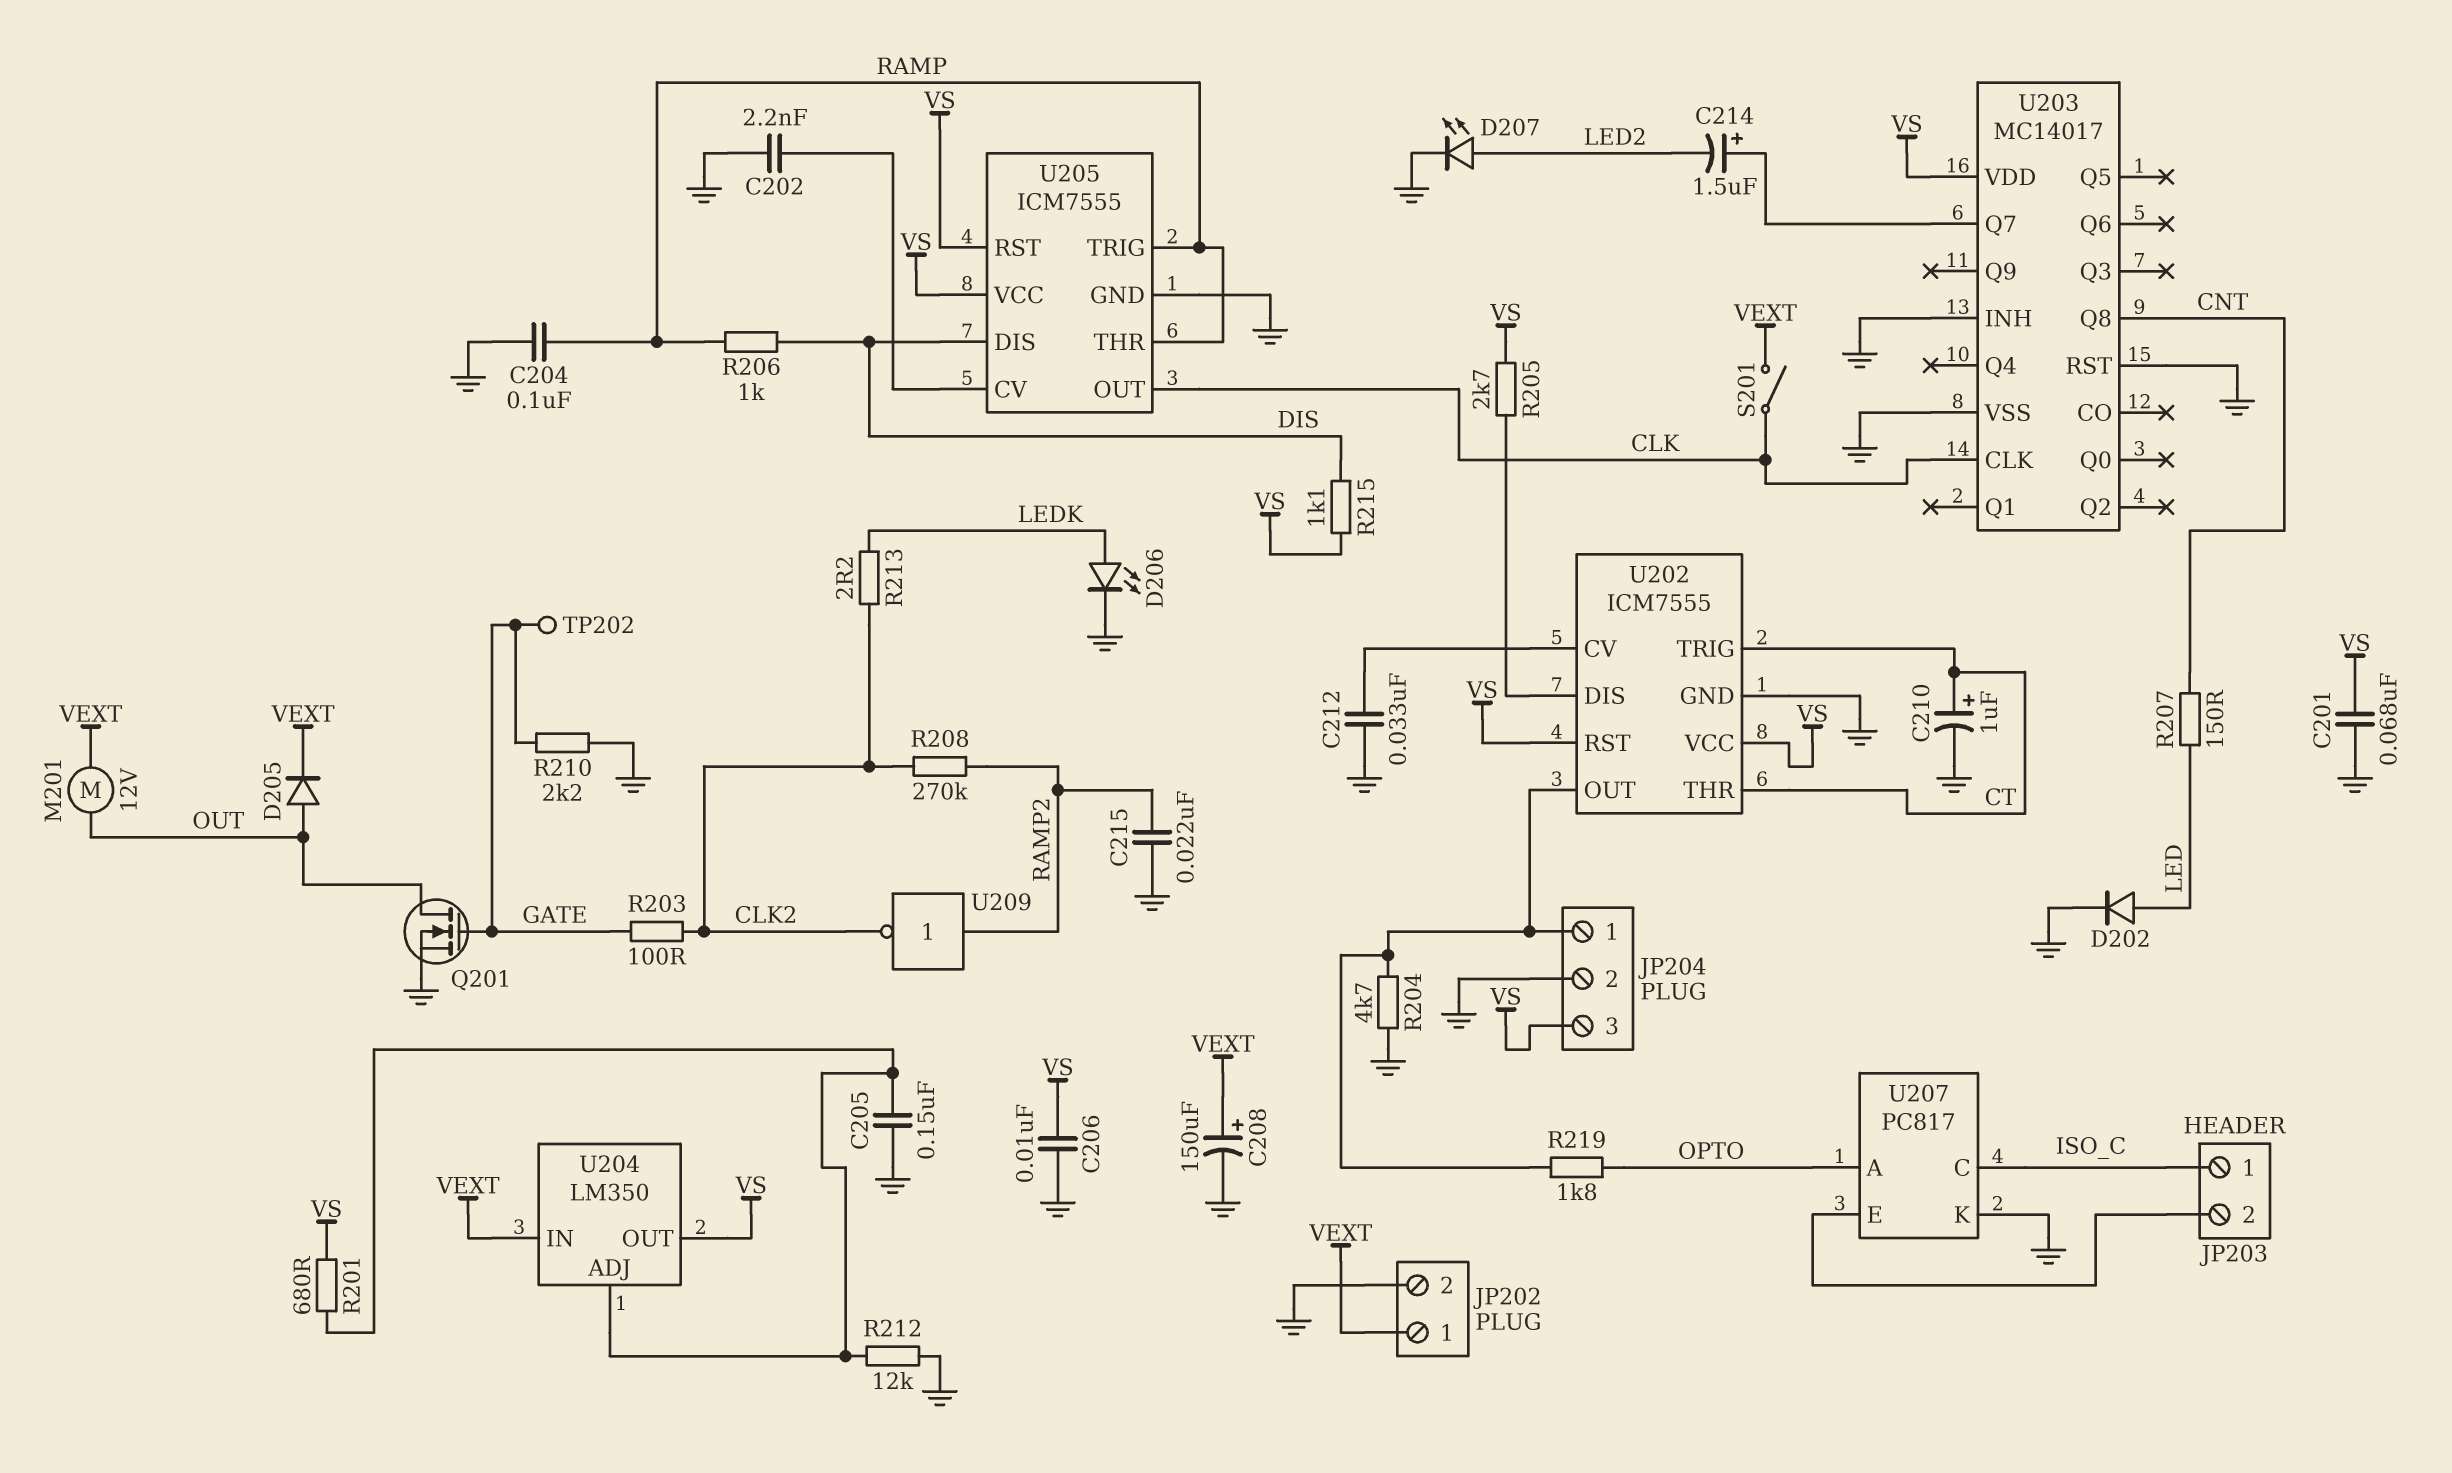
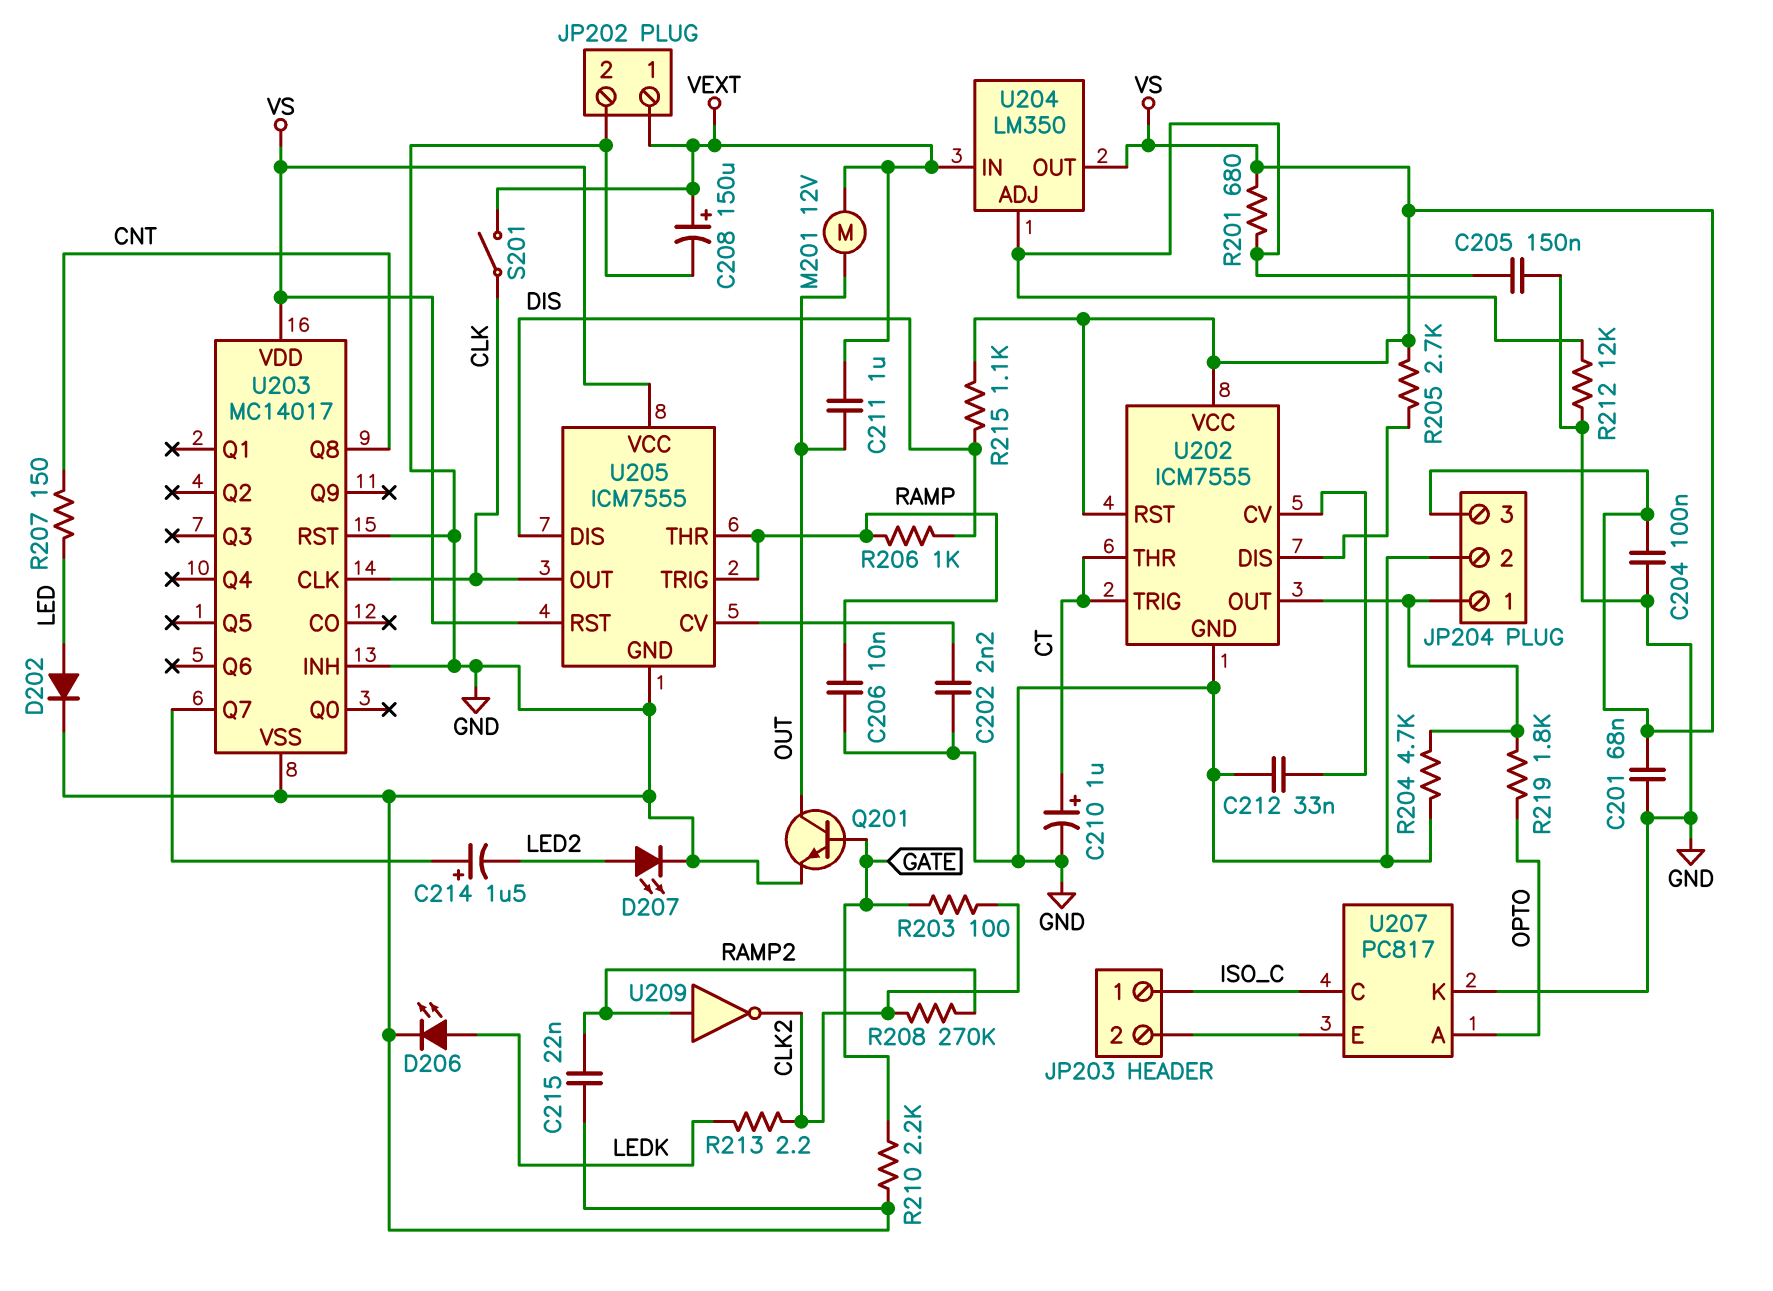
C204: 100nF (GND, RAMP) -> 100nF (GND, VS)
C206: 10nF (GND, VS) -> 10nF (GND, RAMP)
C211: none -> 1uF (OUT, VEXT)
D205: diode (A OUT, K VEXT) -> none
Q201: NMOS (G GATE, D OUT, S GND) -> NPN (B GATE, C OUT, E GND)
TP202: test point (GATE) -> none

